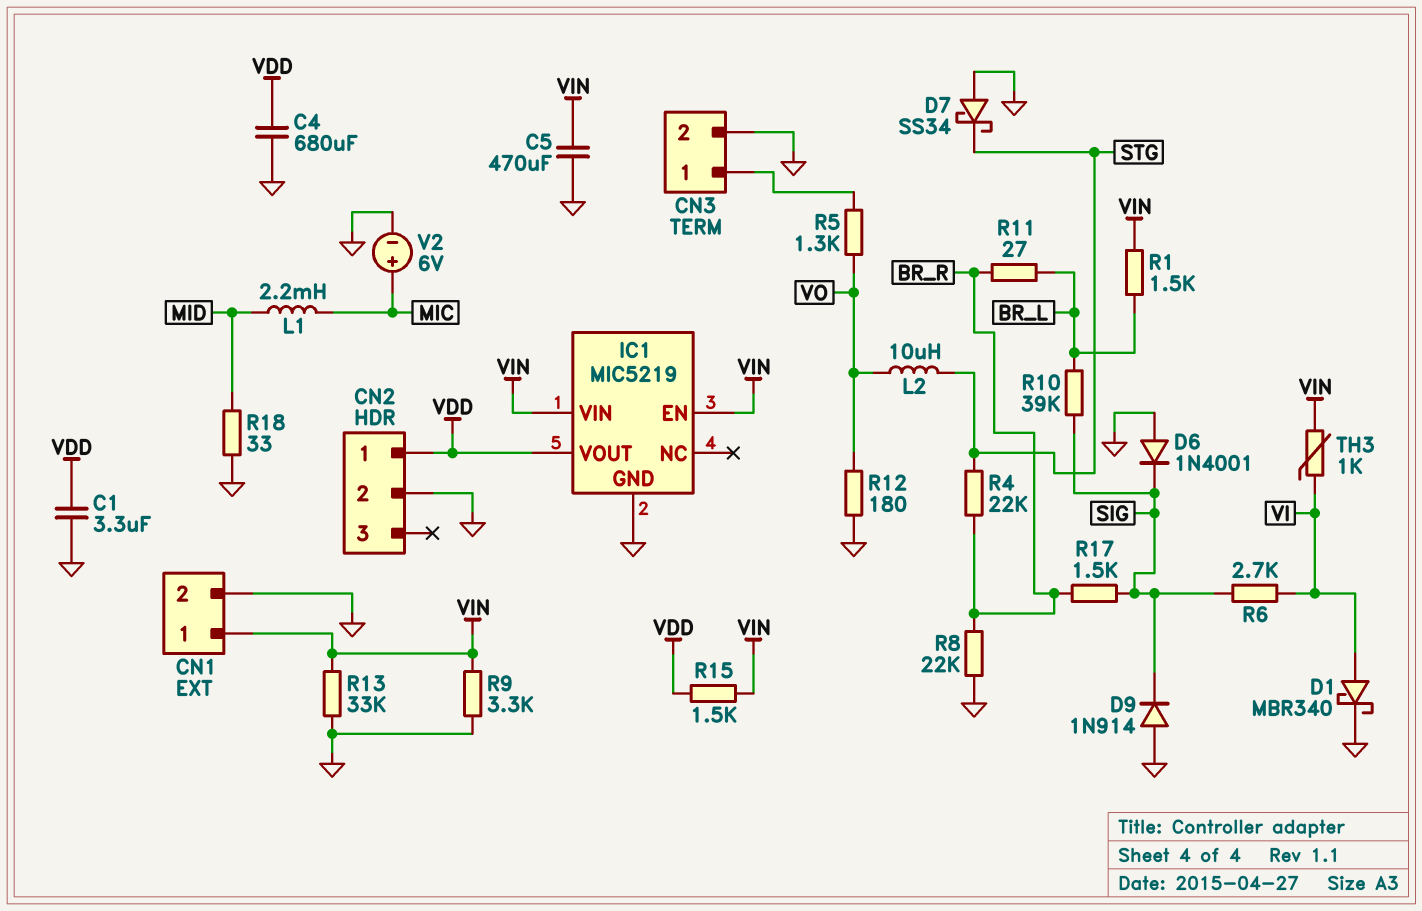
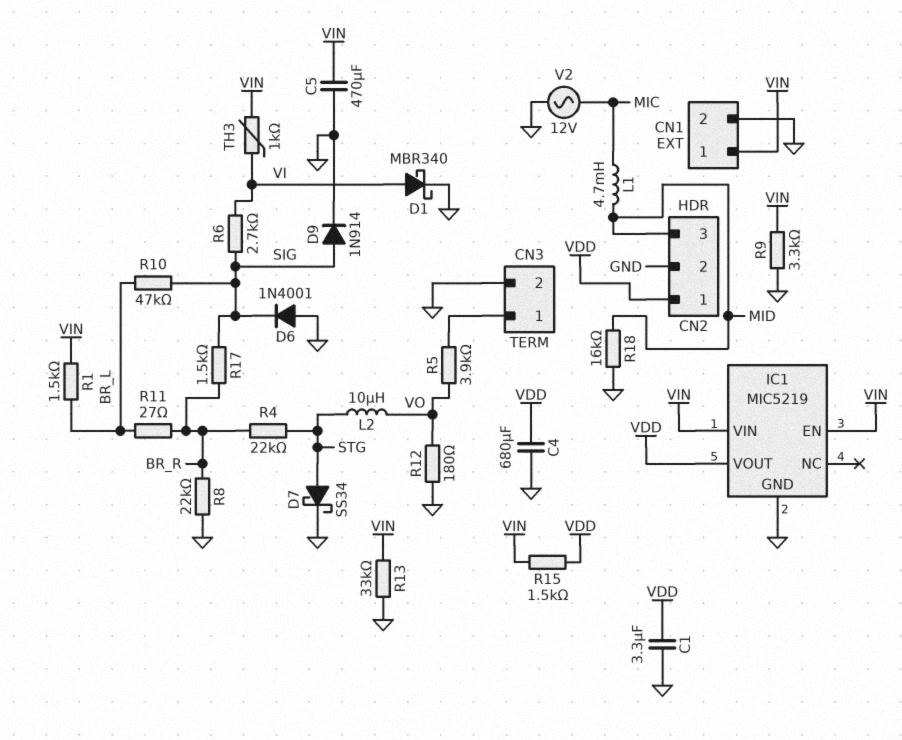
CN2 pin 3: none -> MID
D7: schottky SS34 (A GND, K STG) -> schottky SS34 (A STG, K GND)
D9: diode 1N914 (A GND, K SIG) -> diode 1N914 (A SIG, K GND)
L1: 2.2mH (MIC, MID) -> 4.7mH (MIC, MID)
R5: 1.3k (CN3/1, VO) -> 3.9k (CN3/1, VO)
R10: 39k (BR_L, SIG) -> 47k (BR_L, SIG)
R18: 33 (GND, MID) -> 16k (GND, MID)
V2: 6V (plus MIC, minus GND) -> AC 12V (GND, MIC)

